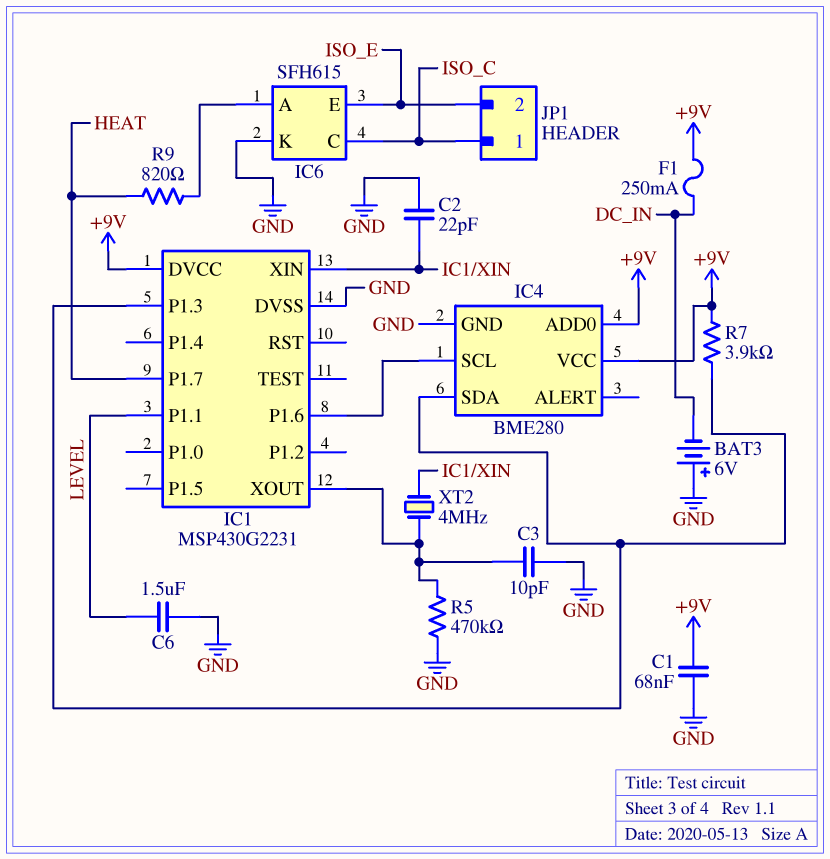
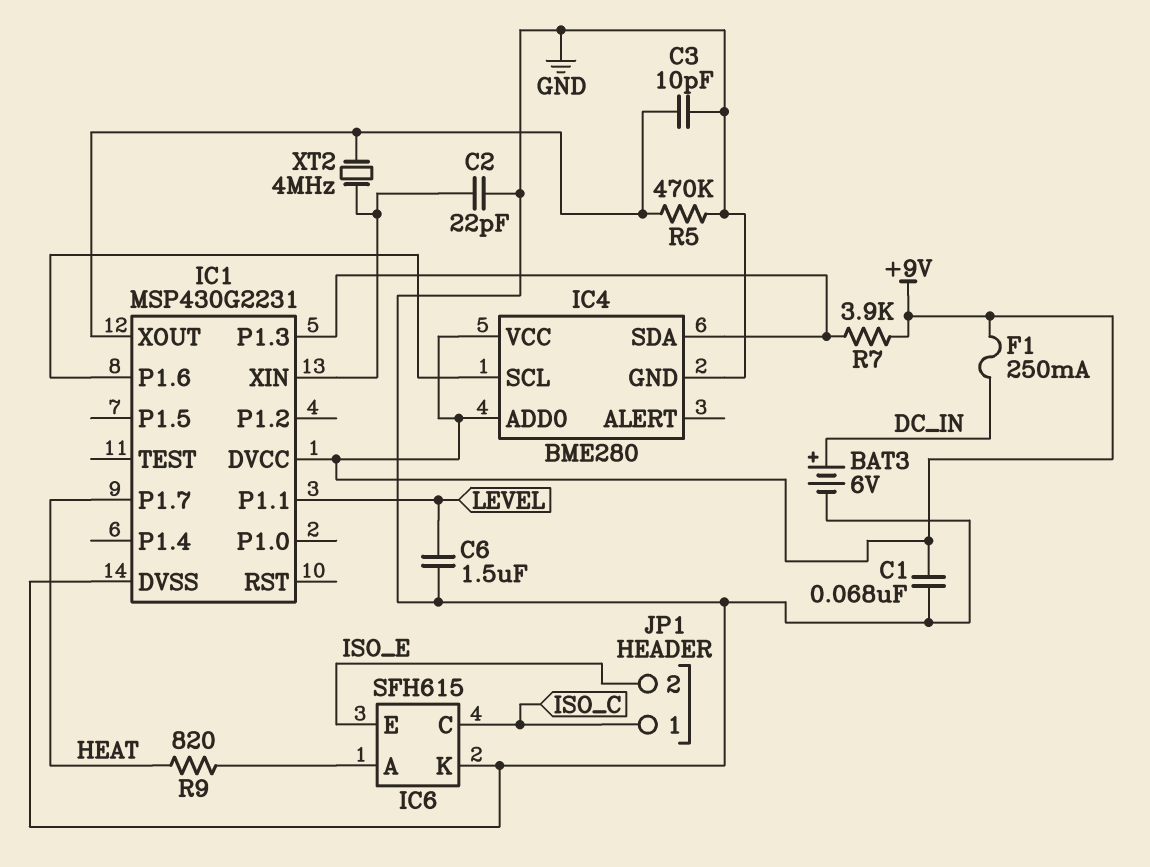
BAT3: 6V (plus GND, minus DC_IN) -> 6V (plus DC_IN, minus GND)

